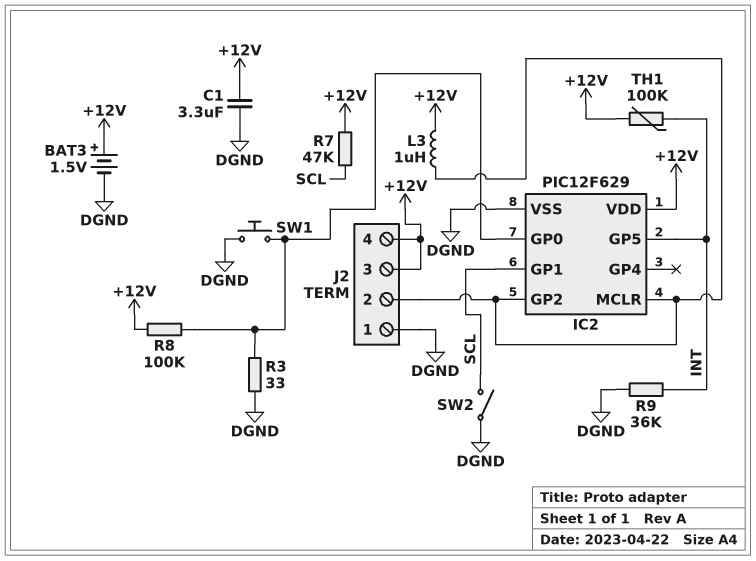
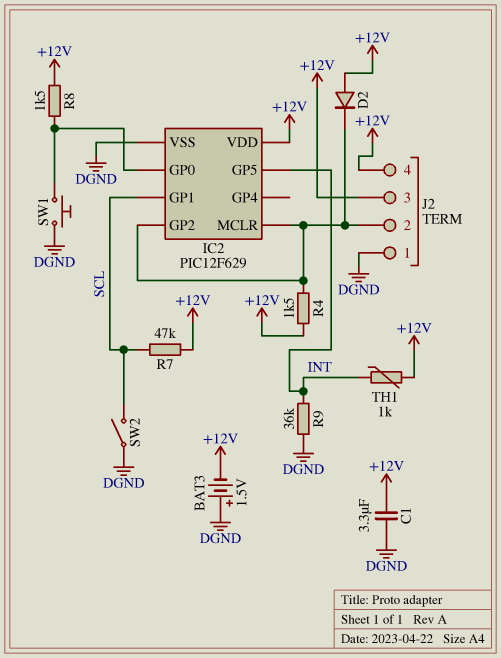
BAT3: 1.5V (plus +12V, minus DGND) -> 1.5V (plus DGND, minus +12V)
D2: none -> diode (A +12V, K IC2/GP2)
L3: 1uH (+12V, IC2/GP2) -> none
R3: 33 (DGND, IC2/GP0) -> none
R4: none -> 1.5k (+12V, IC2/GP2)
R8: 100k (+12V, IC2/GP0) -> 1.5k (+12V, IC2/GP0)
TH1: 100k (+12V, INT) -> 1k (+12V, INT)

